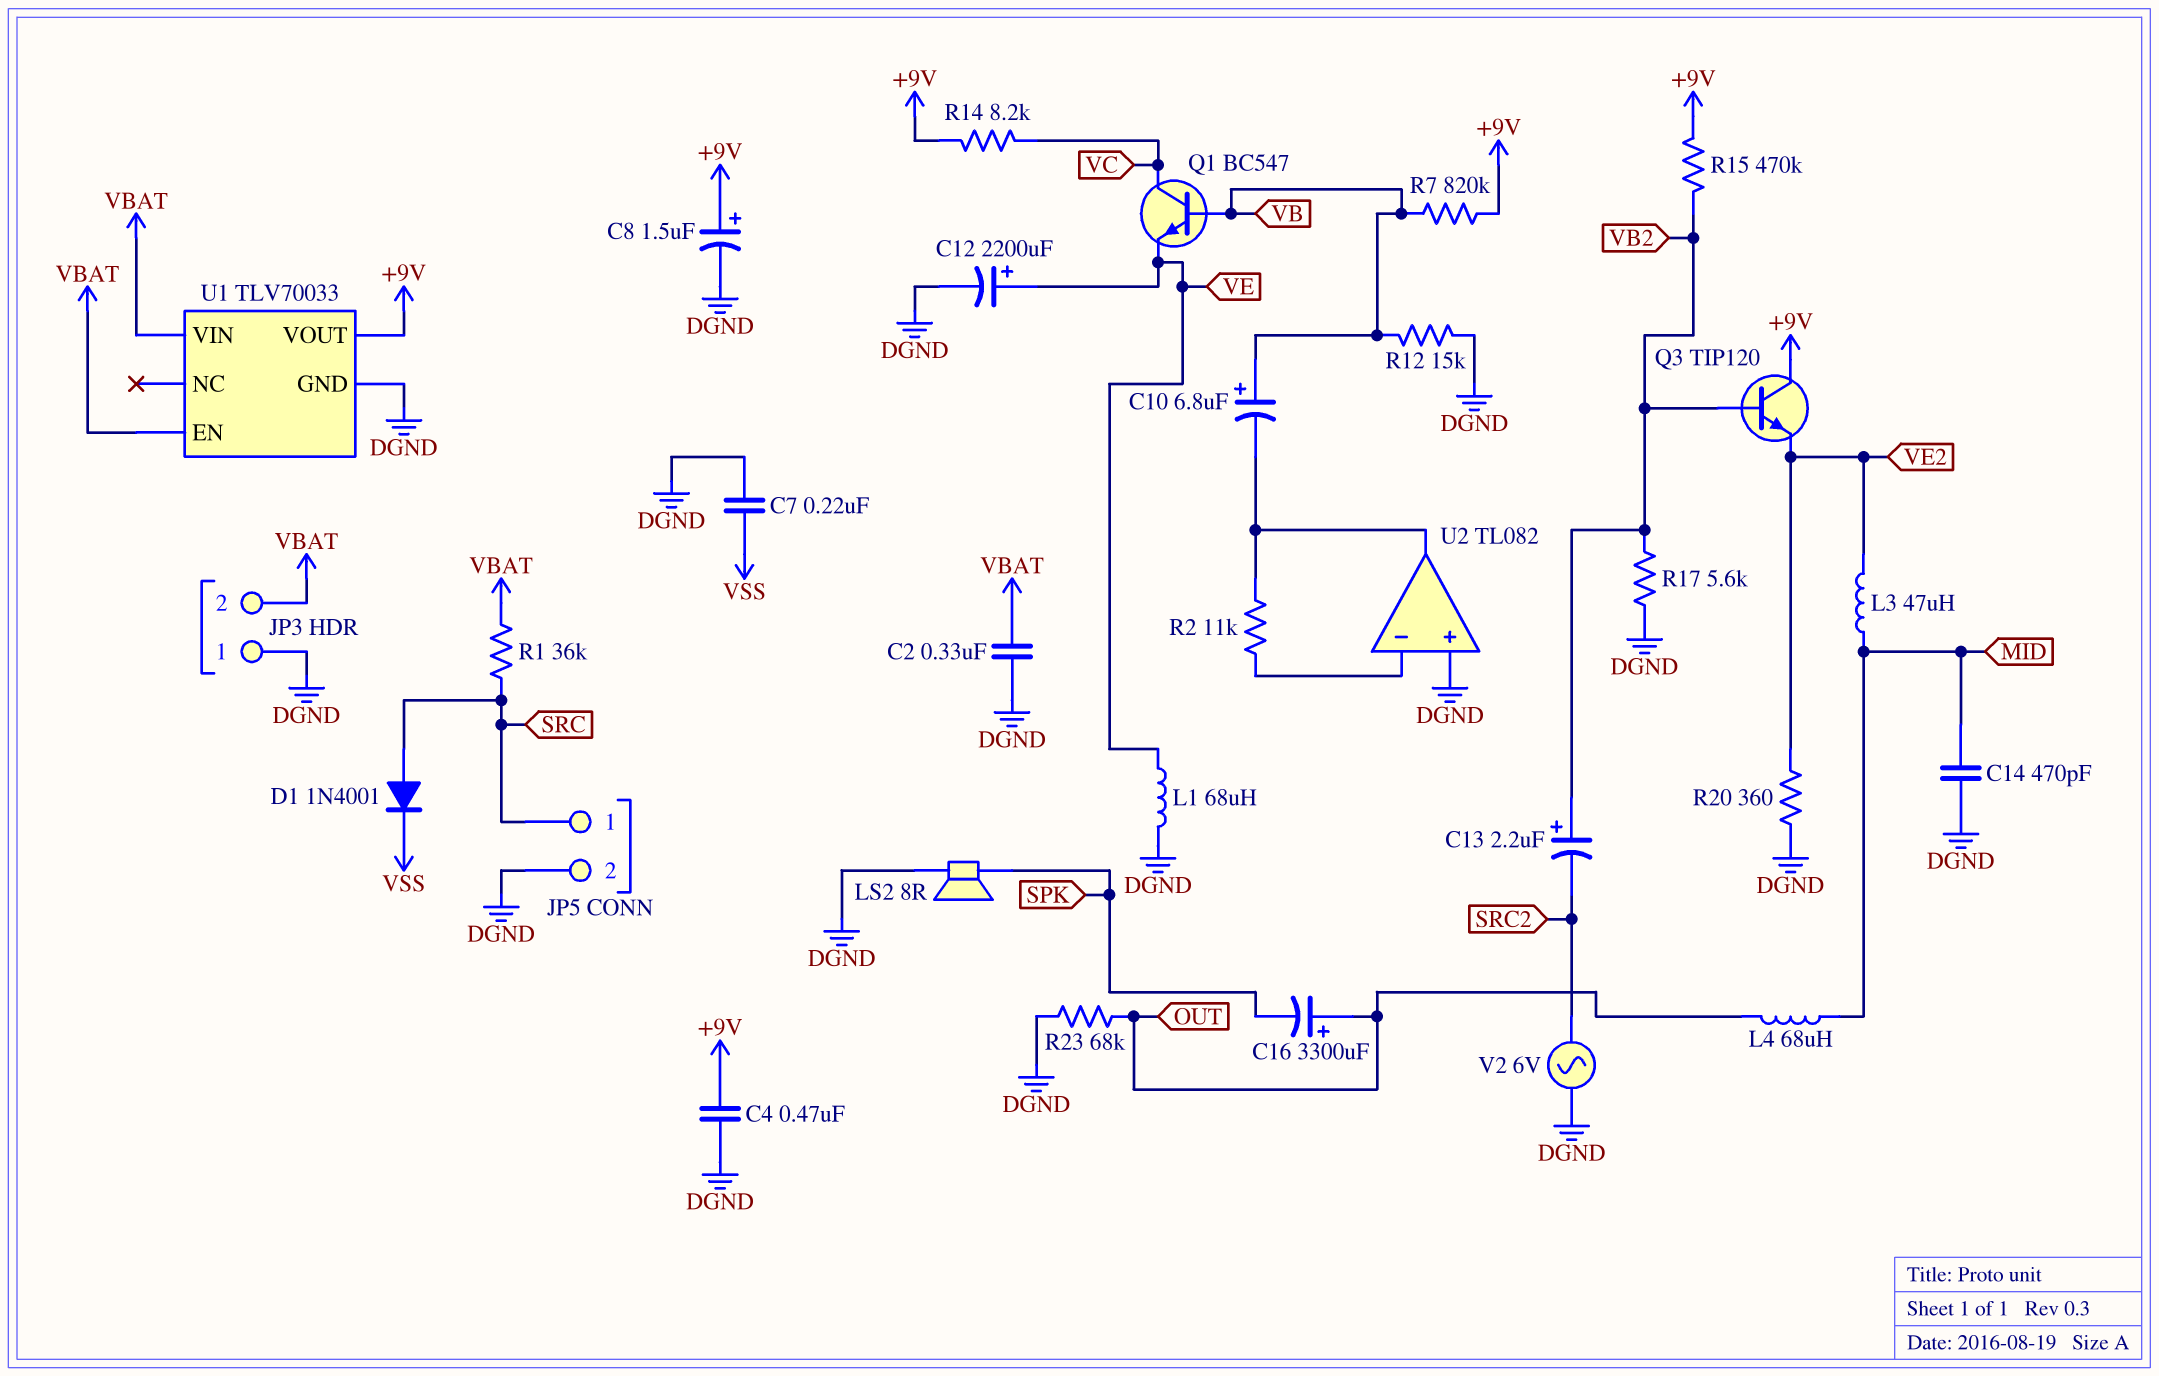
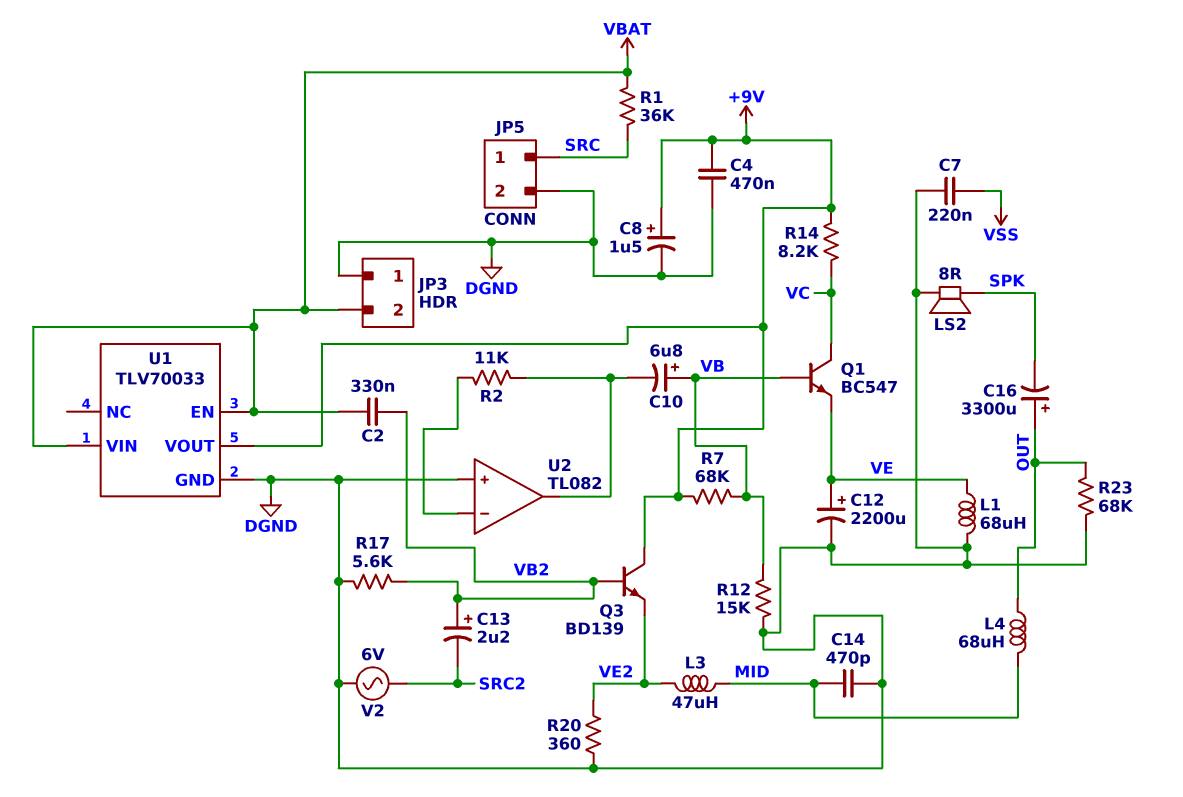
C2: 330nF (DGND, VBAT) -> 330nF (VB2, VBAT)
D1: diode 1N4001 (A SRC, K VSS) -> none
Q3: NPN TIP120 (B VB2, C +9V, E VE2) -> NPN BD139 (B VB2, C +9V, E VE2)
R7: 820k (+9V, VB) -> 68k (+9V, VB)
R15: 470k (+9V, VB2) -> none

